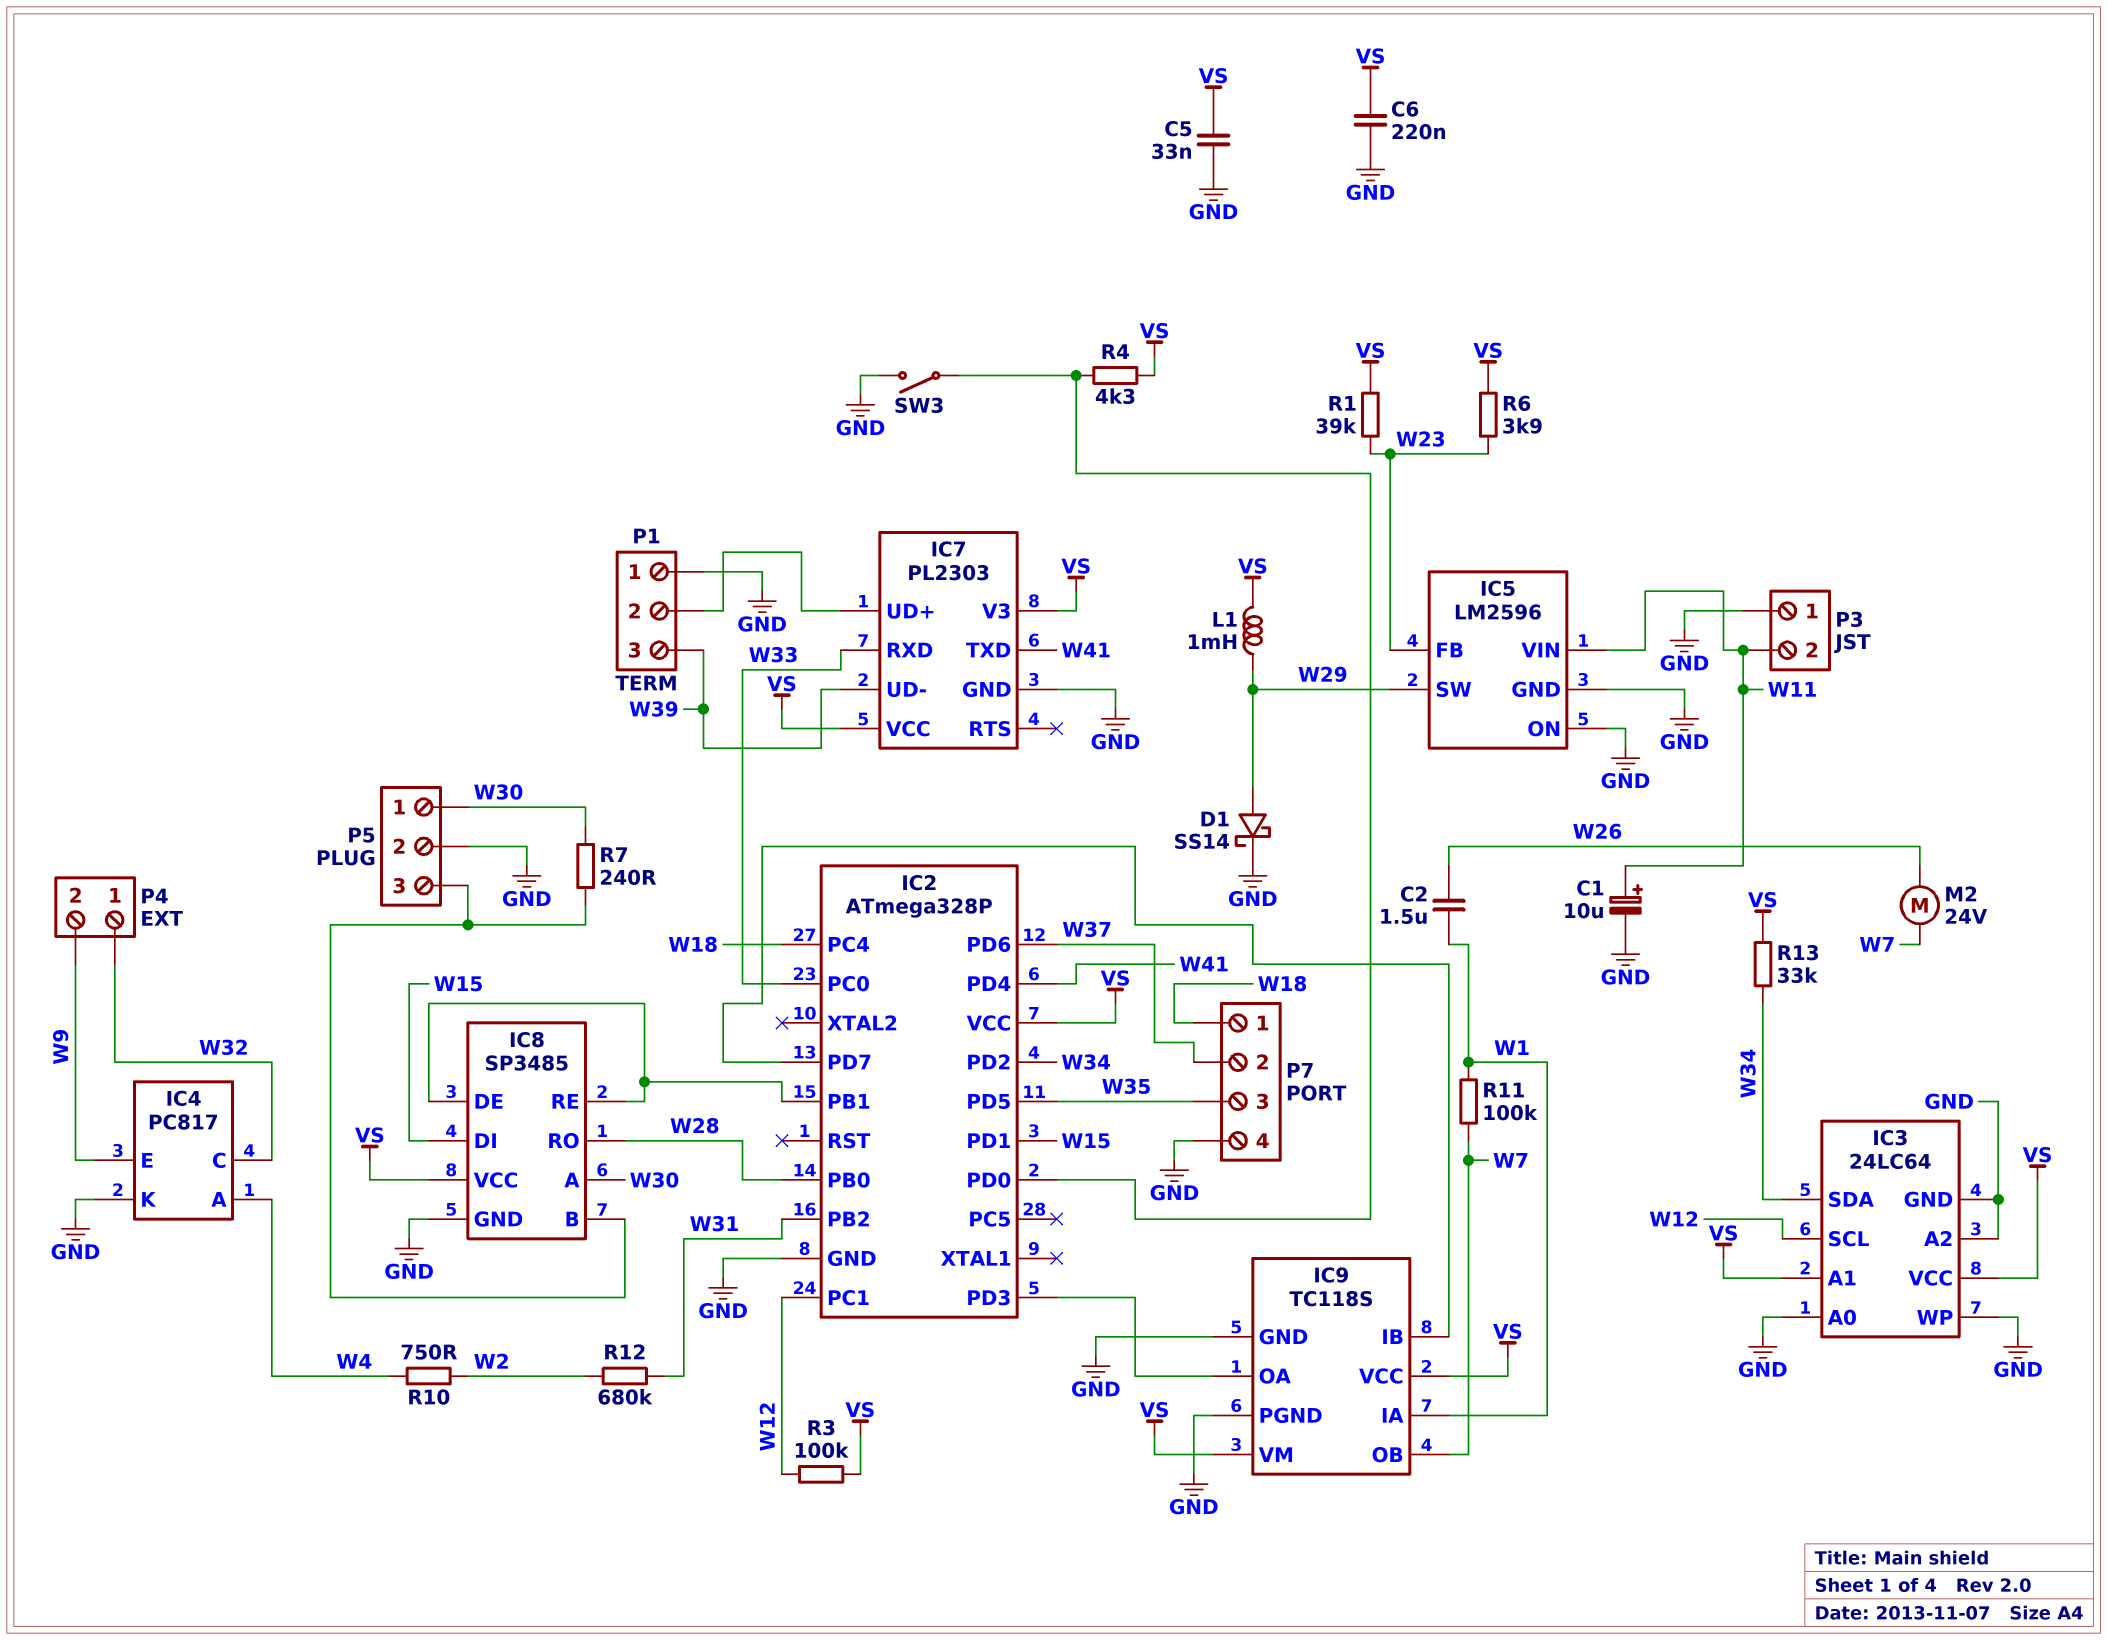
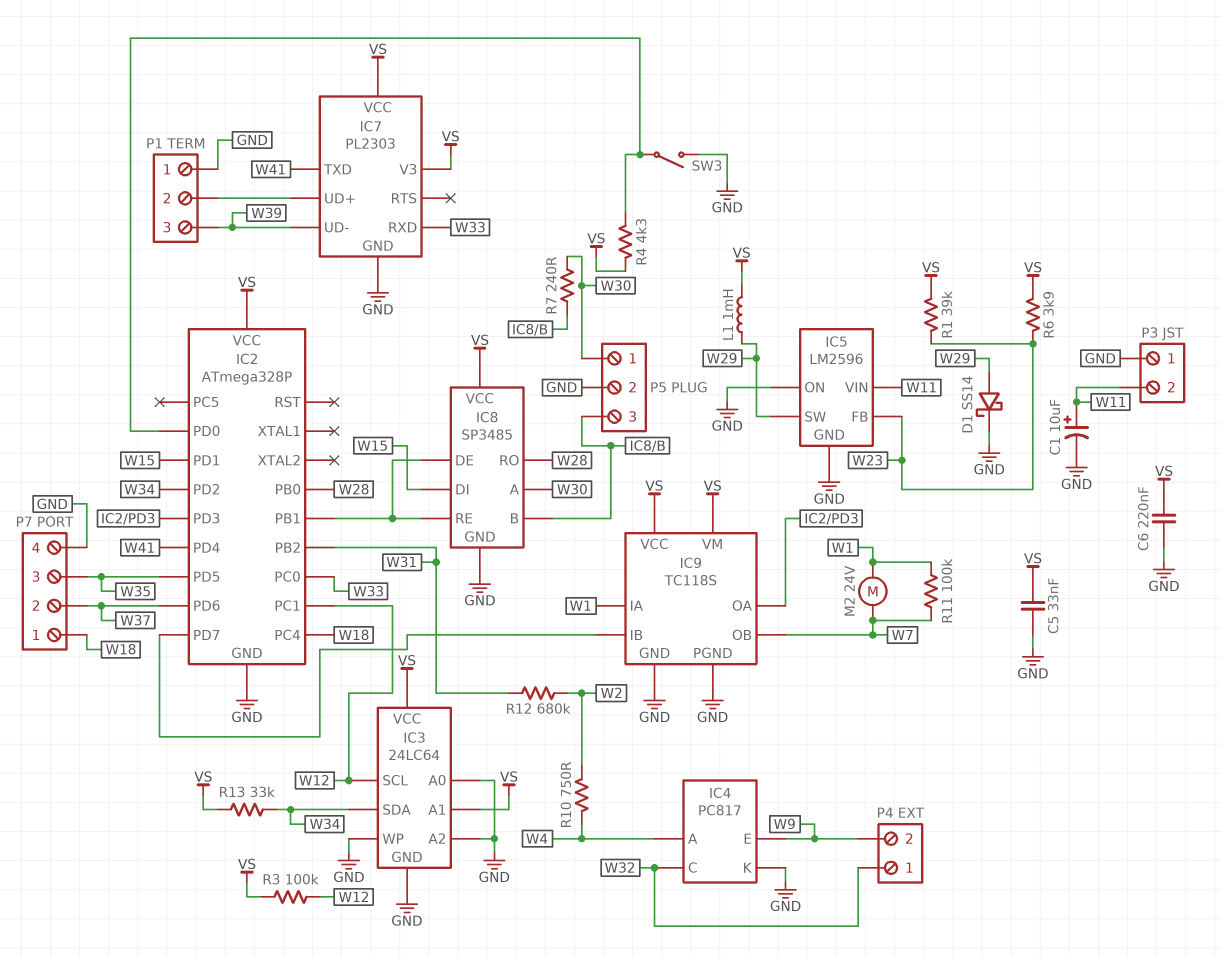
C2: 1.5uF (W1, W26) -> none
M2: motor 24V (W7, W26) -> motor 24V (W1, W7)

